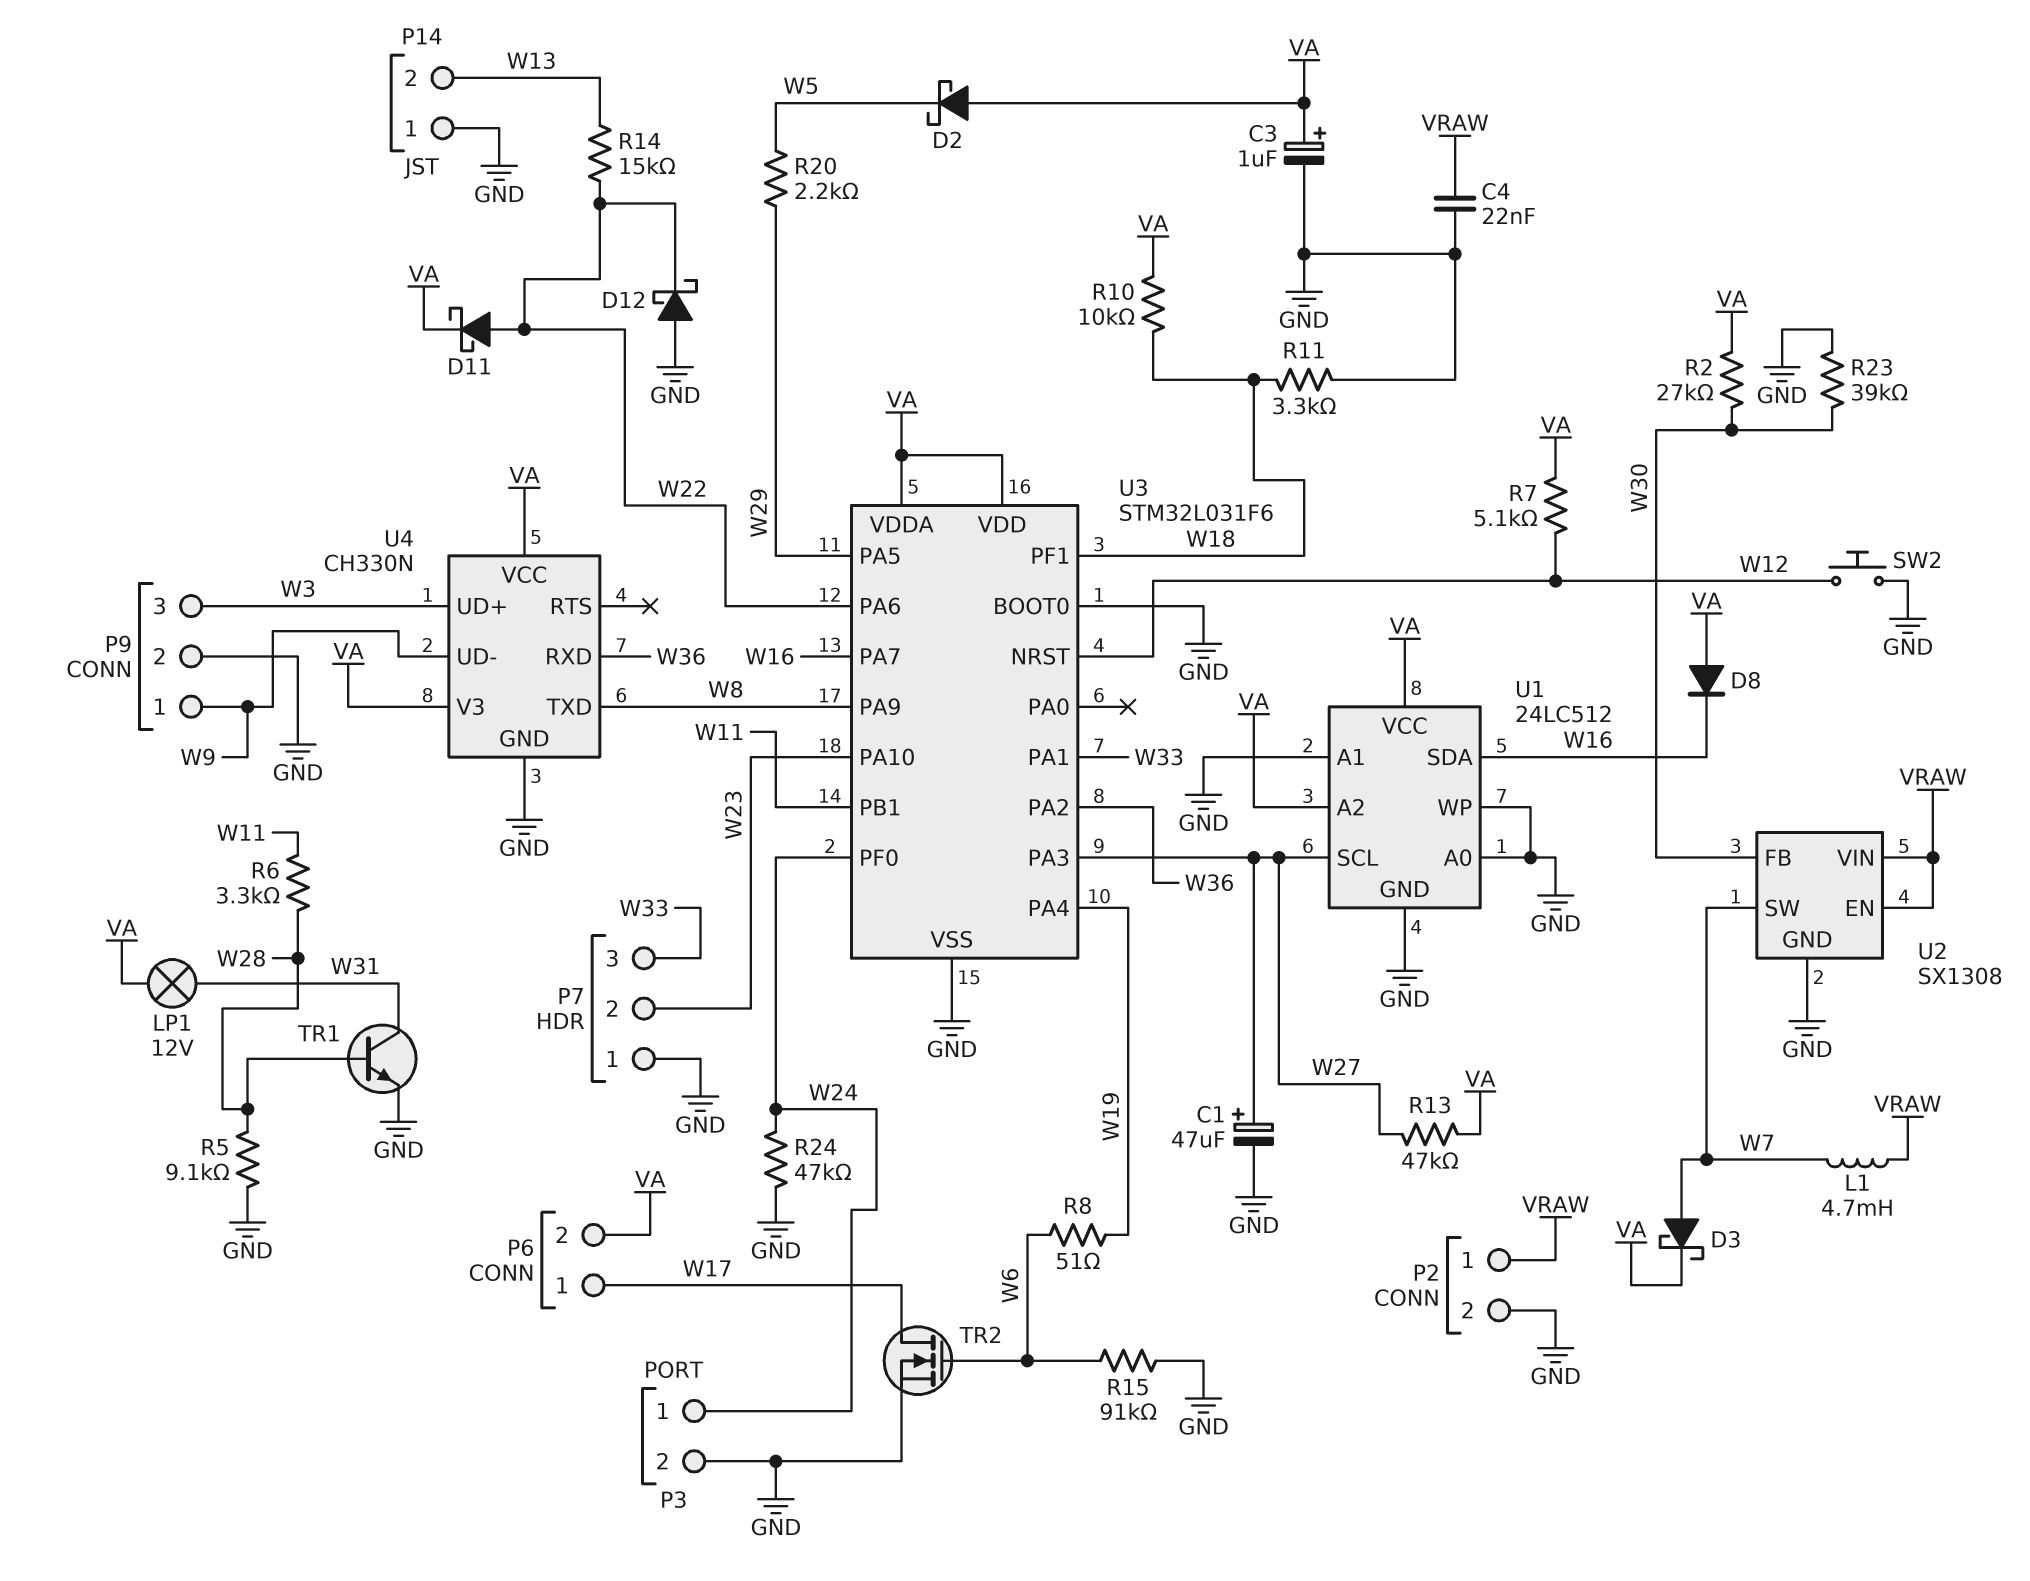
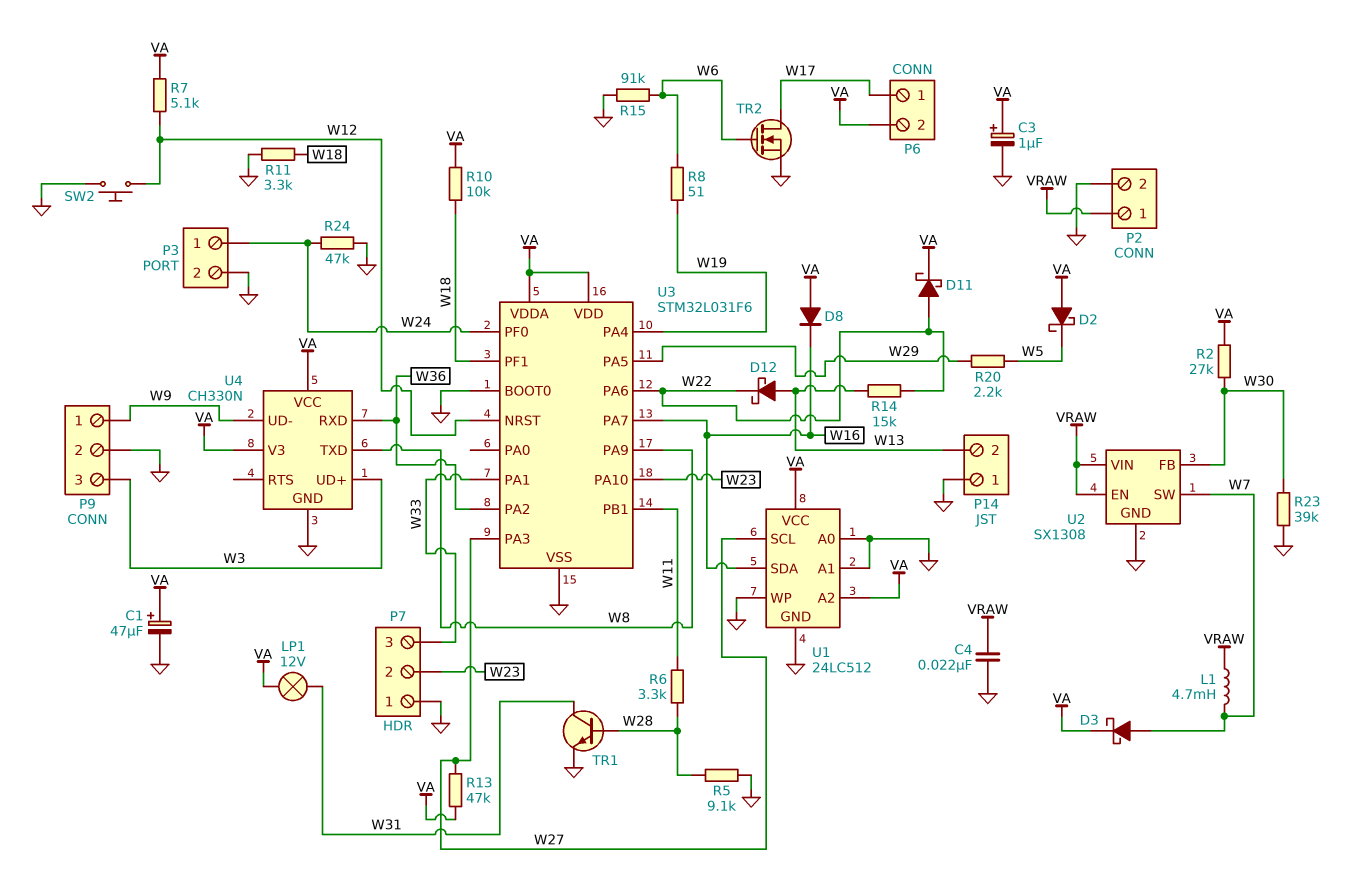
C1: 47uF (plus W27, minus GND) -> 47uF (plus VA, minus GND)
D12: schottky (A GND, K W22) -> schottky (A W13, K W22)

